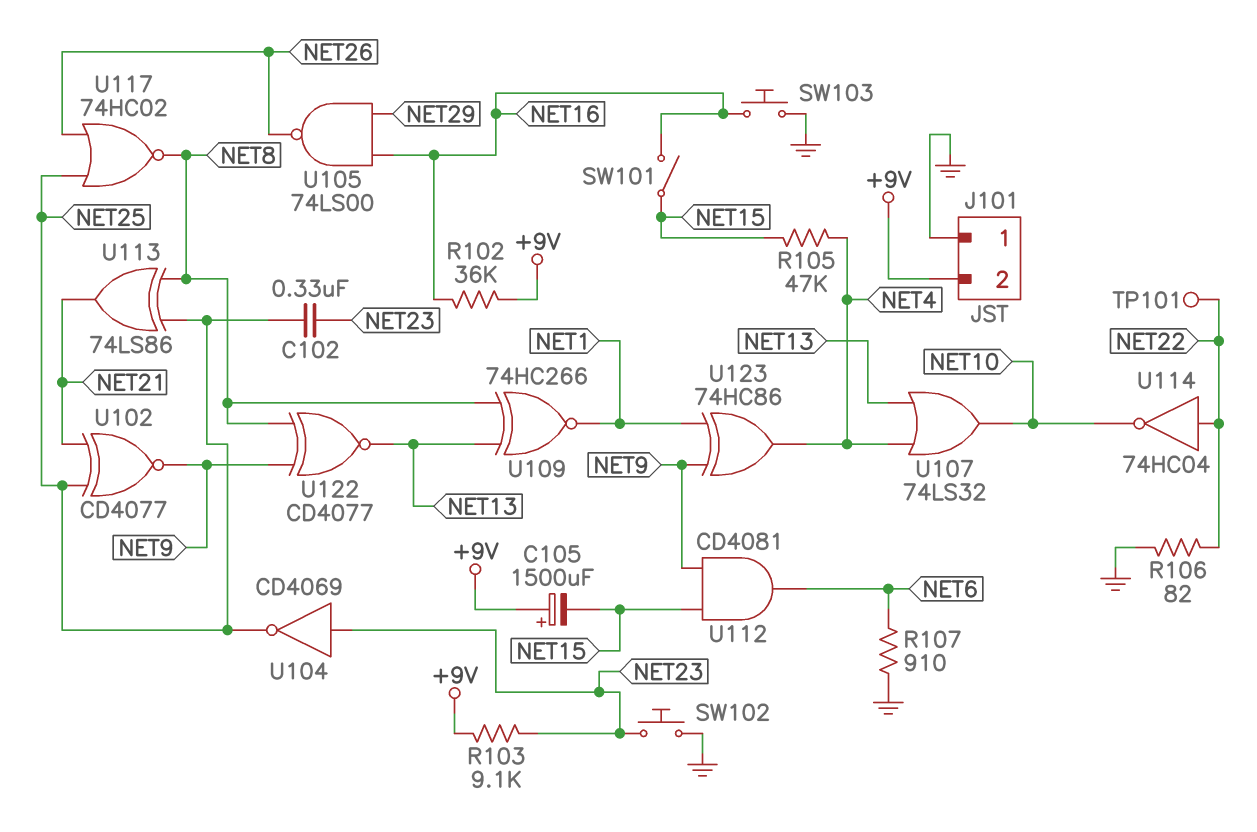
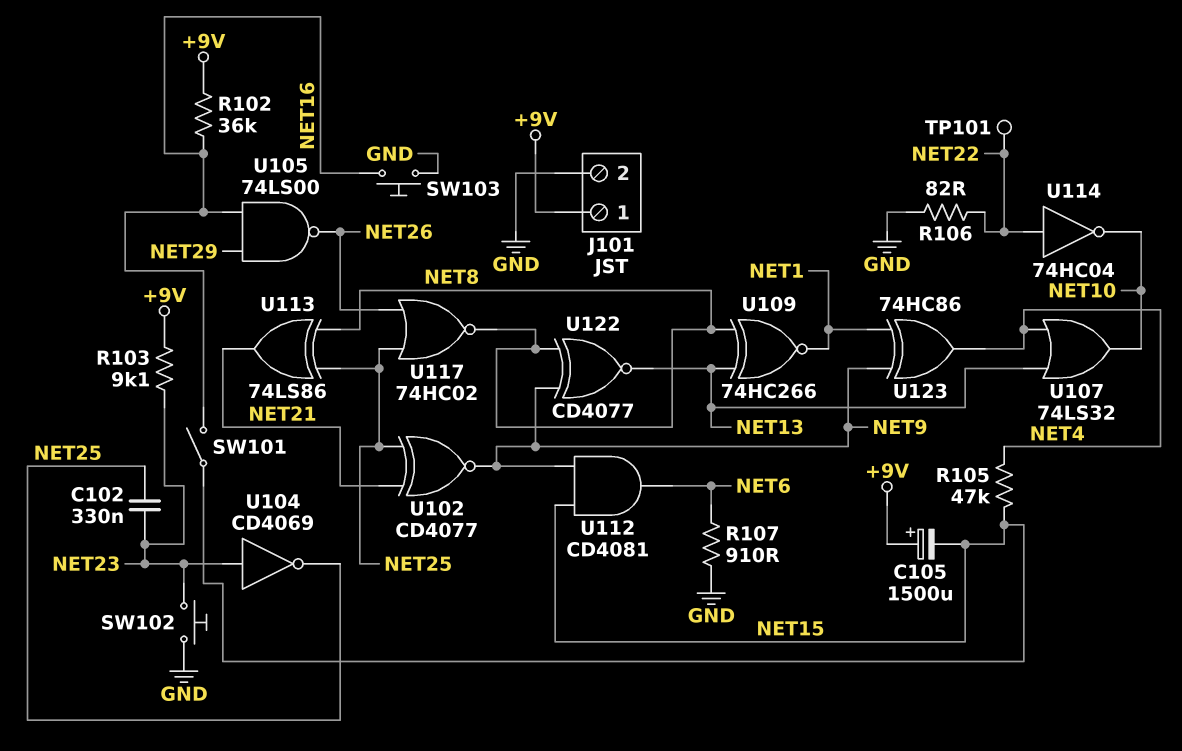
J101 pin 1: GND -> +9V
J101 pin 2: +9V -> GND

